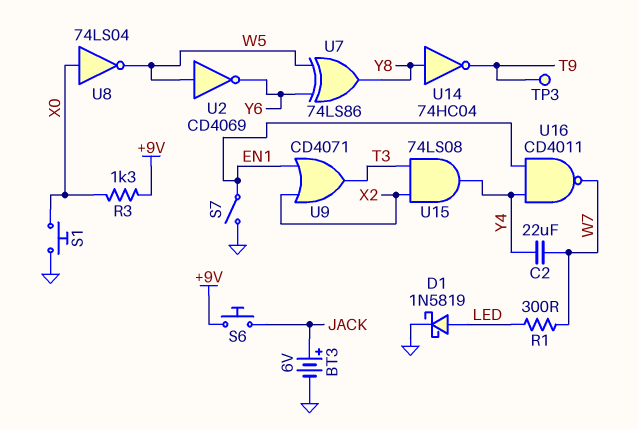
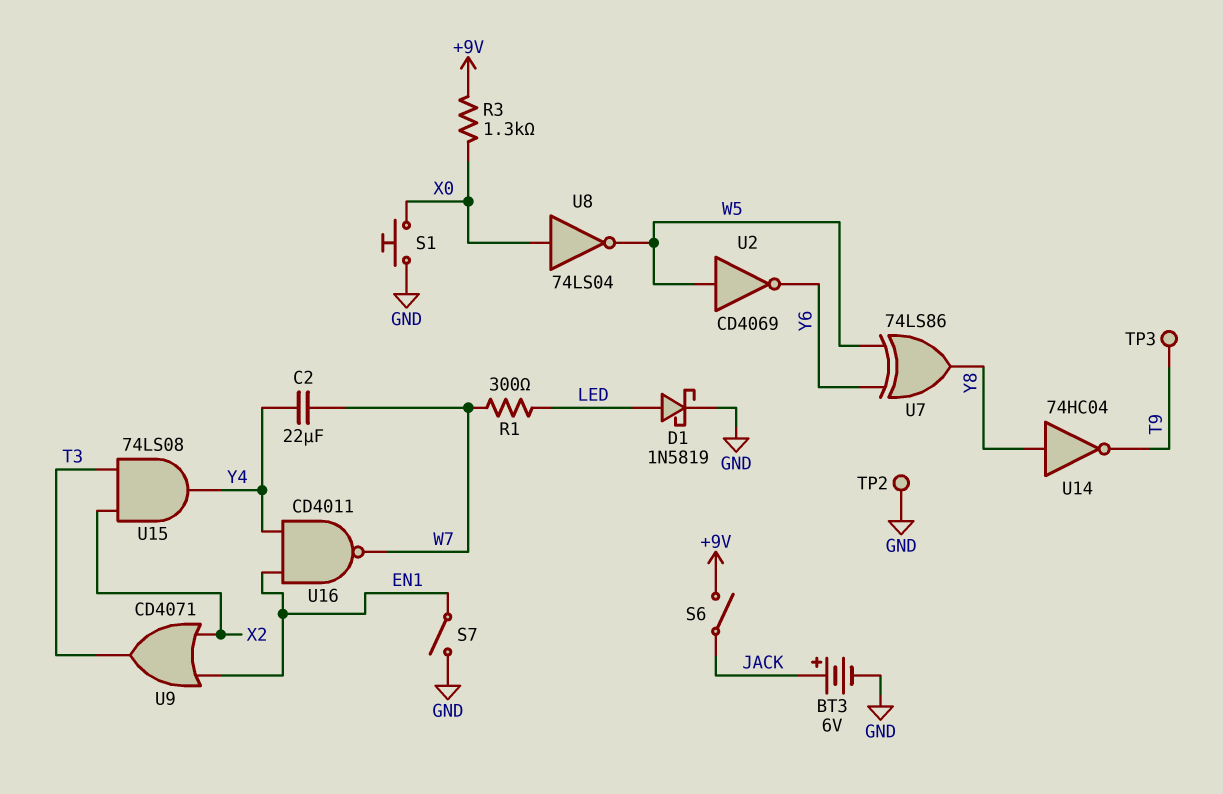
S6: button (+9V, JACK) -> switch (+9V, JACK)
TP2: none -> test point (GND)

